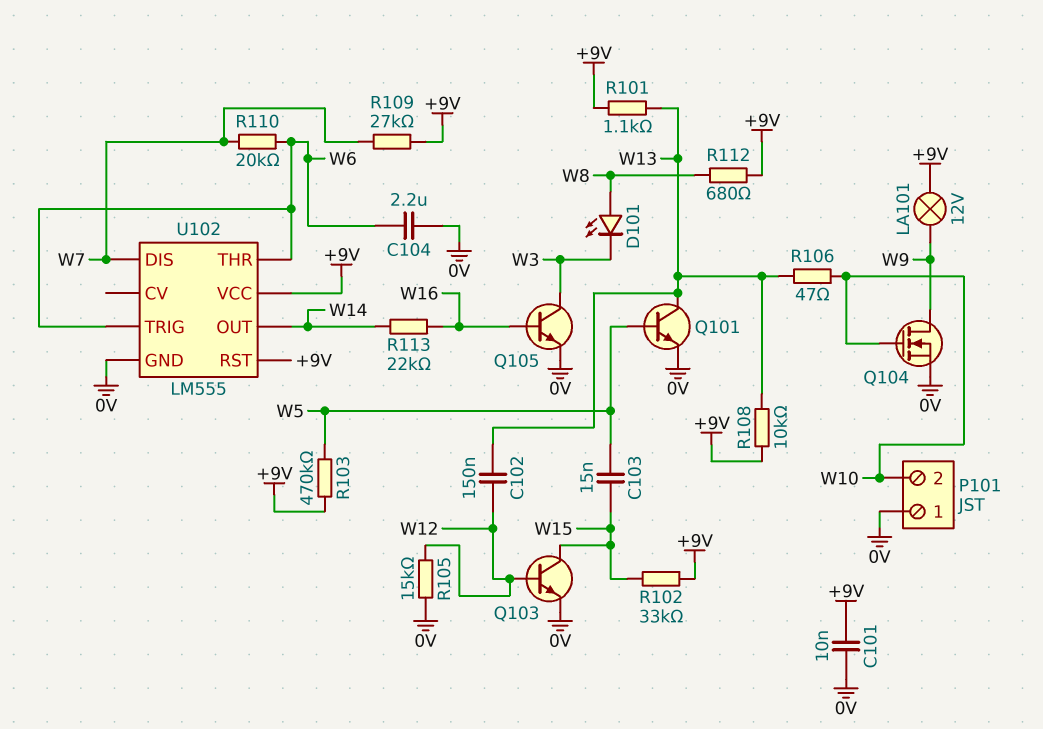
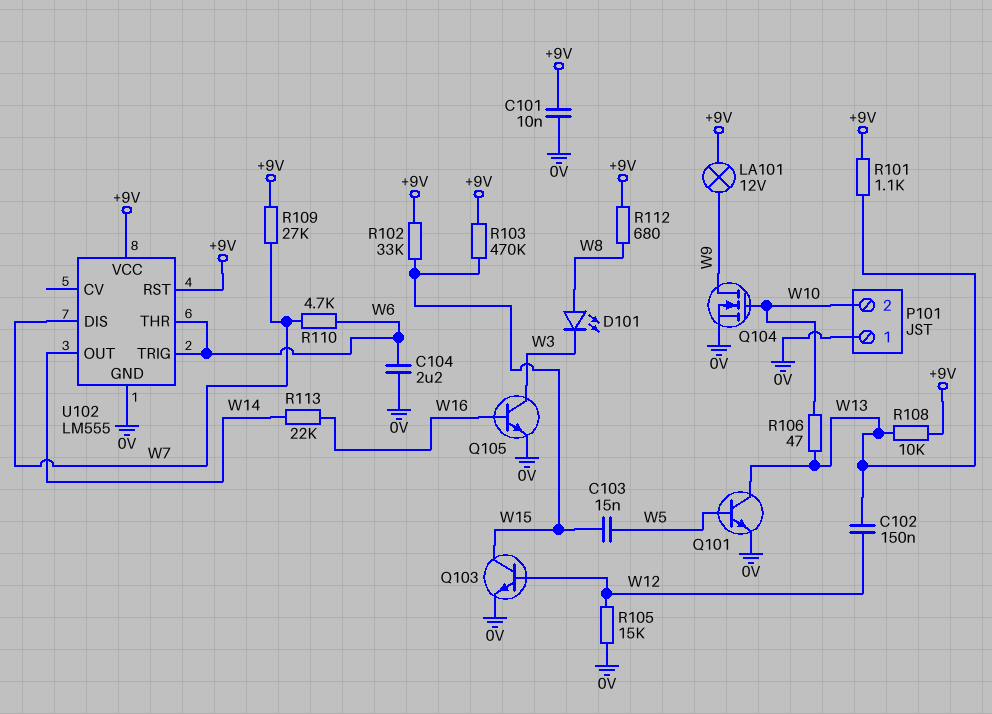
R103: 470k (+9V, W5) -> 470k (+9V, W15)
R110: 20k (W6, W7) -> 4.7k (W6, W7)

